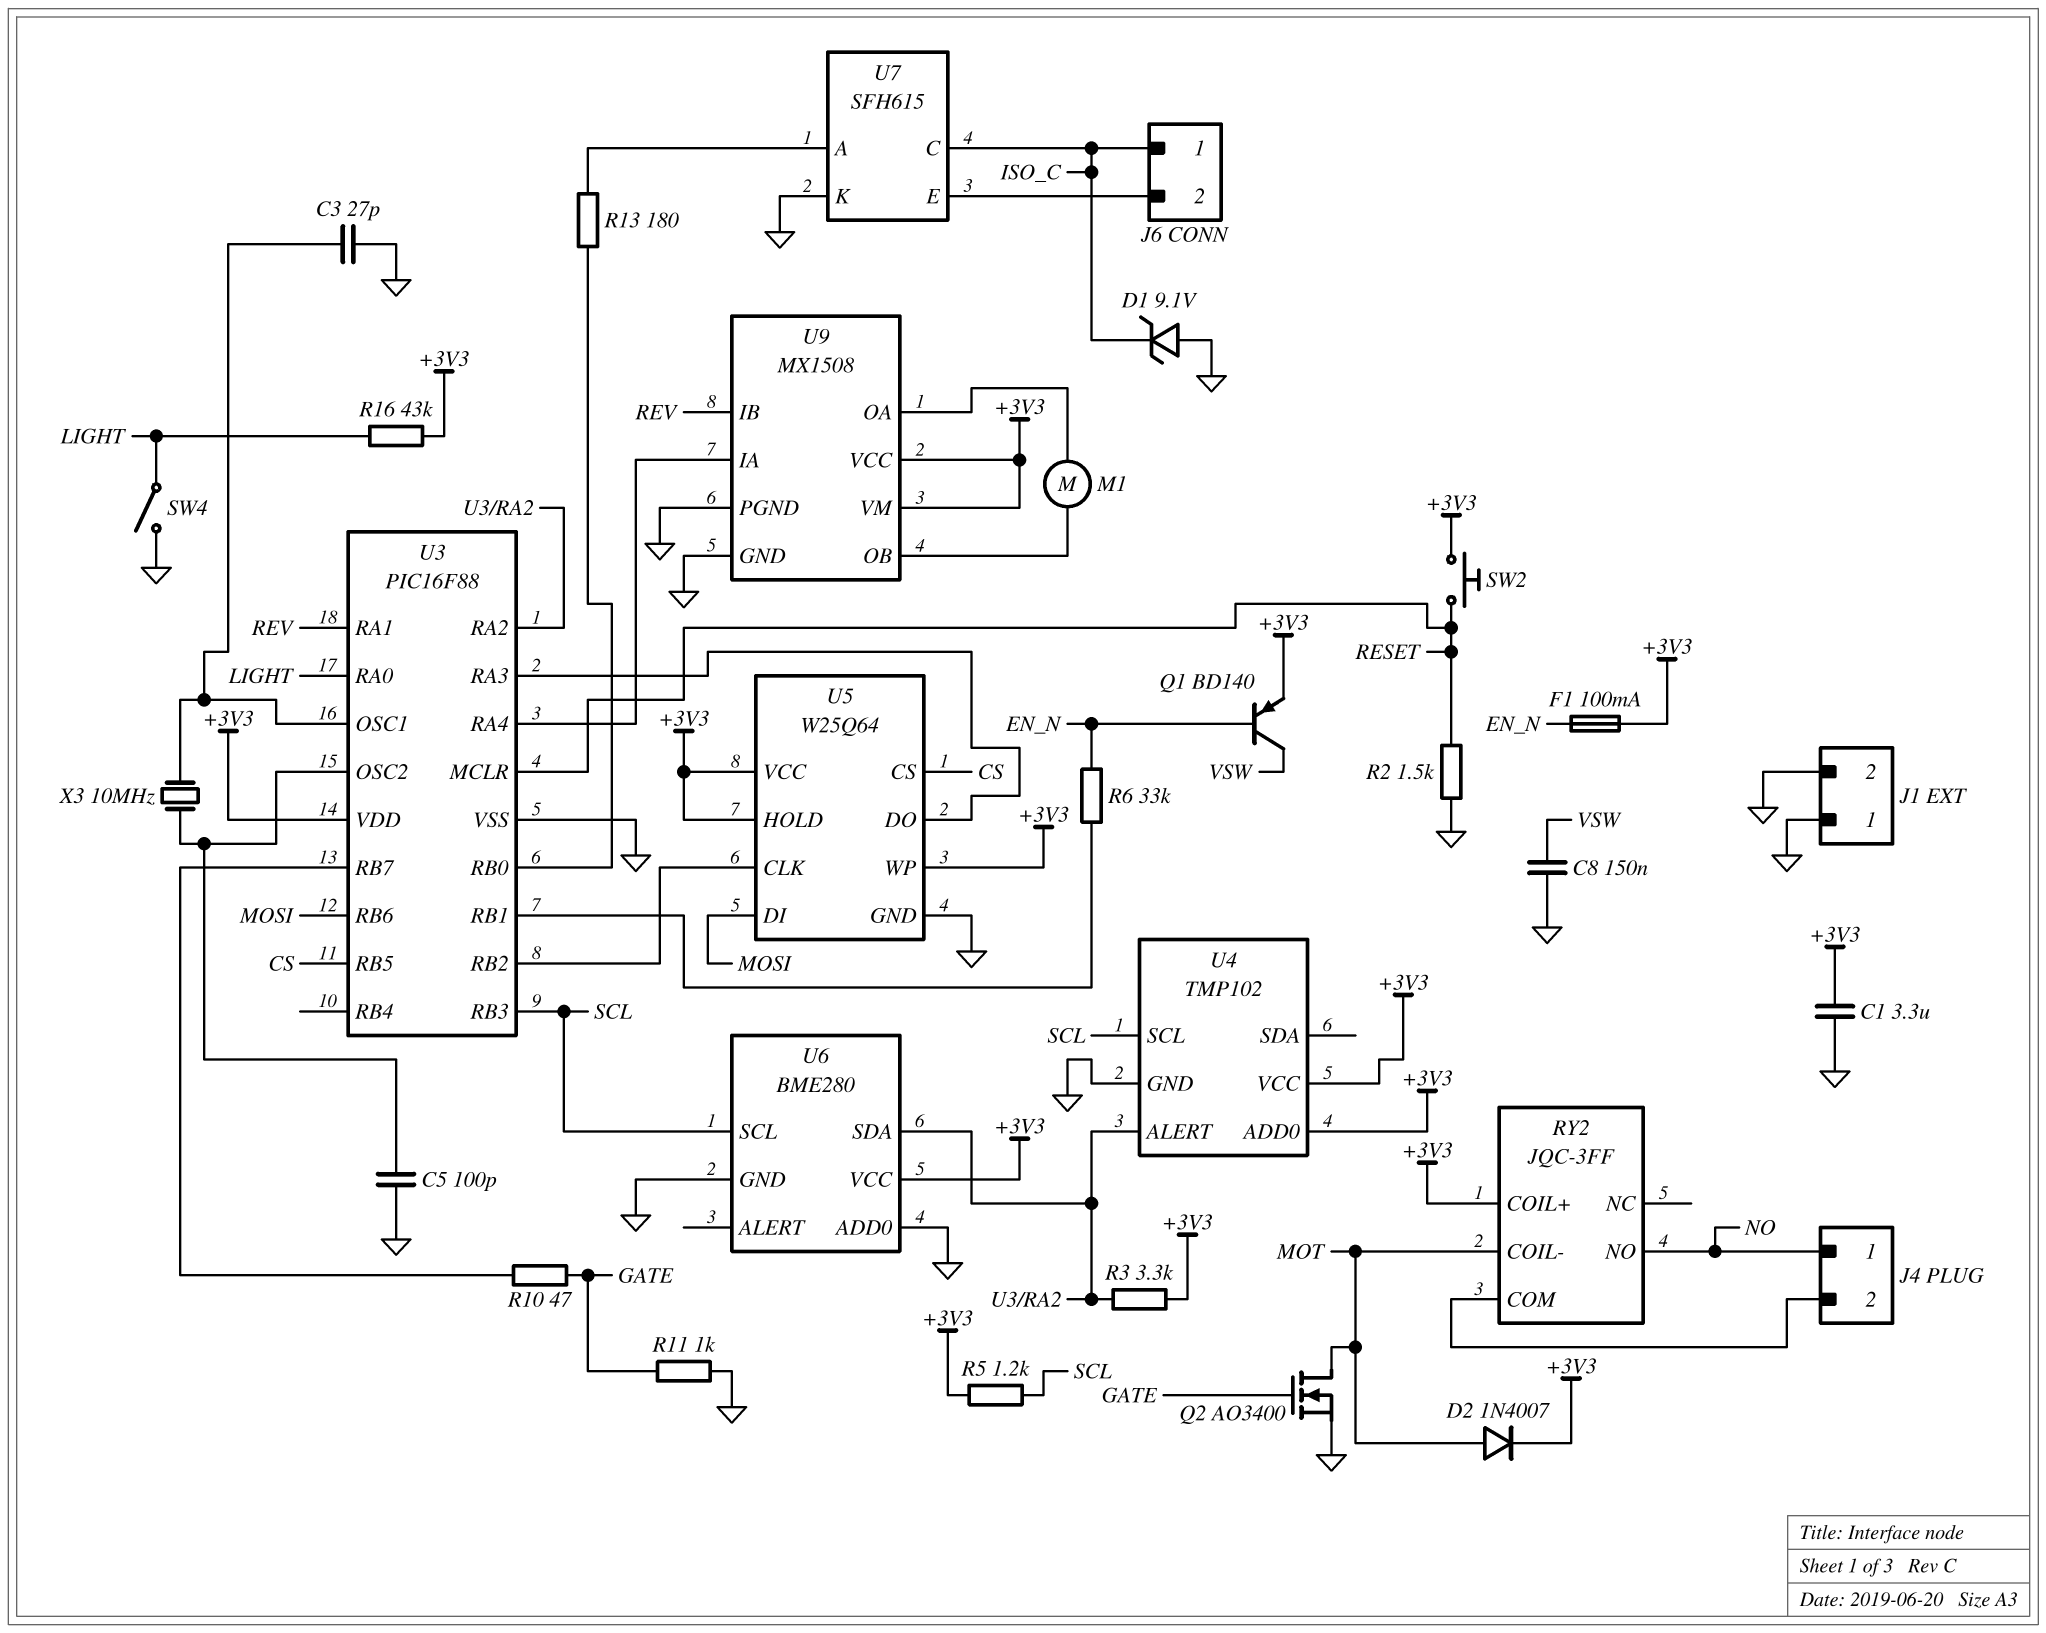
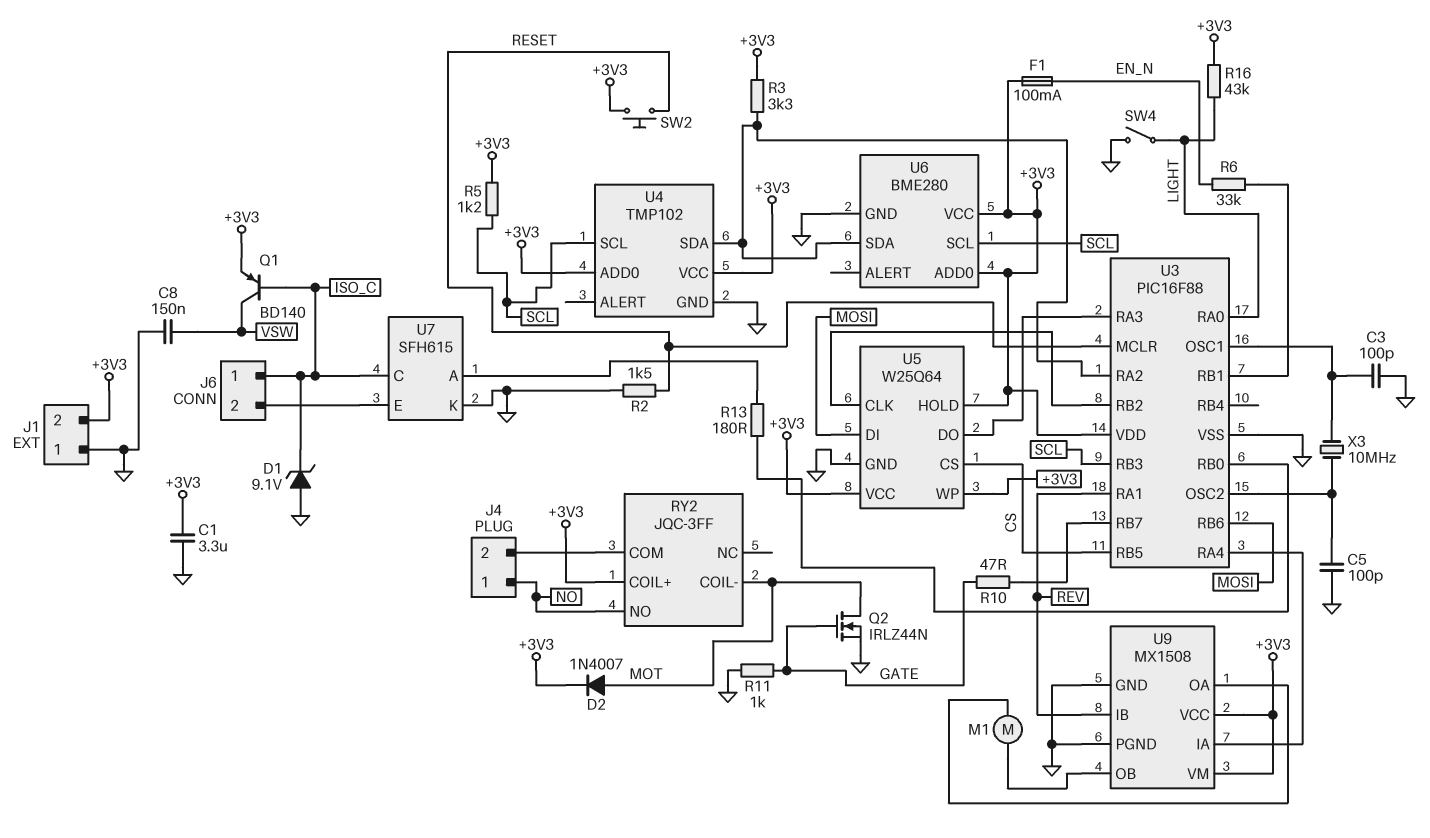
C3: 27pF (GND, U3/OSC1) -> 100pF (GND, U3/OSC1)
J1 pin 2: GND -> +3V3
Q1: PNP BD140 (B EN_N, C VSW, E +3V3) -> PNP BD140 (B ISO_C, C VSW, E +3V3)
Q2: NMOS AO3400 (G GATE, D MOT, S GND) -> NMOS IRLZ44N (G GATE, D MOT, S GND)
U4 pin ALERT: U3/RA2 -> none
U4 pin SDA: none -> U3/RA2
U6 pin ADD0: GND -> +3V3

